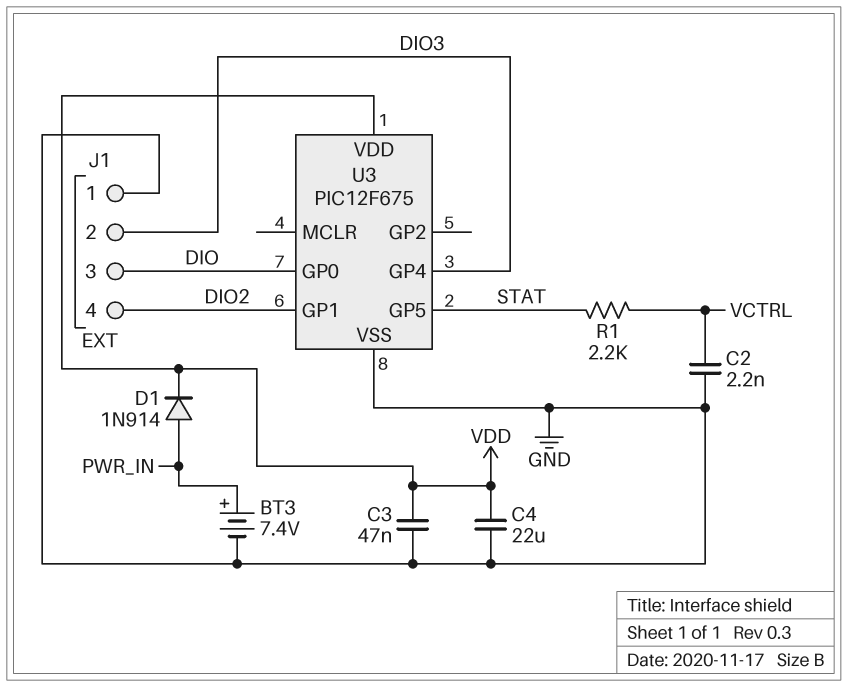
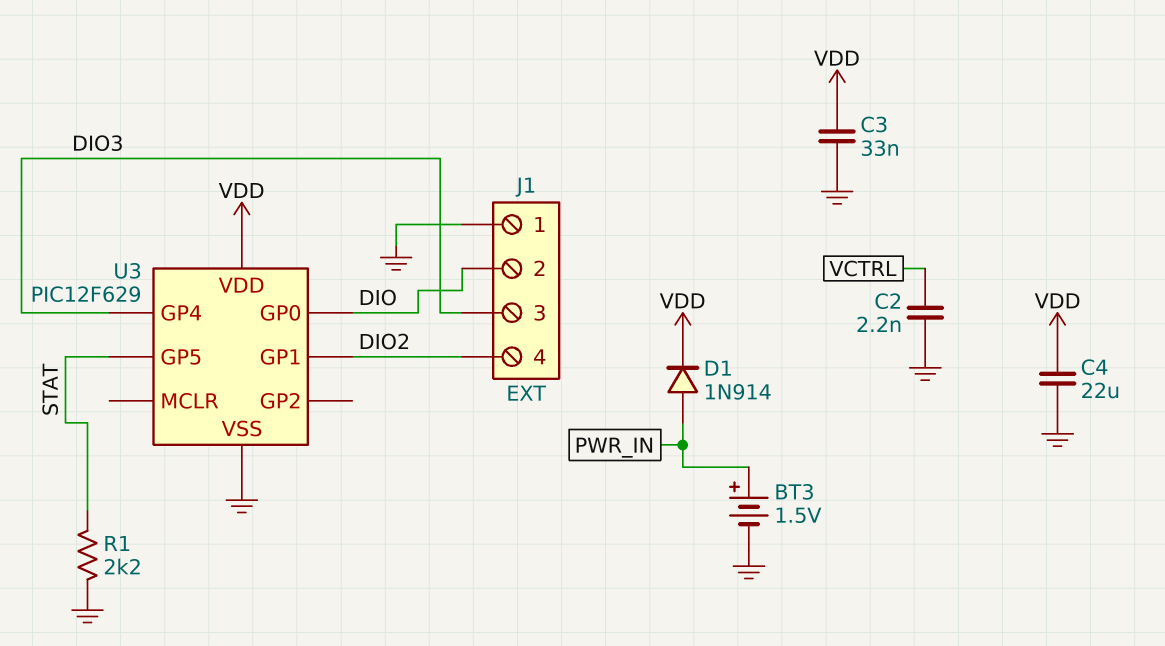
BT3: 7.4V (plus PWR_IN, minus GND) -> 1.5V (plus PWR_IN, minus GND)
C3: 47nF (GND, VDD) -> 33nF (GND, VDD)
J1 pin 2: DIO3 -> DIO
J1 pin 3: DIO -> DIO3
R1: 2.2k (STAT, VCTRL) -> 2.2k (GND, STAT)
U3: PIC12F675 -> PIC12F629

